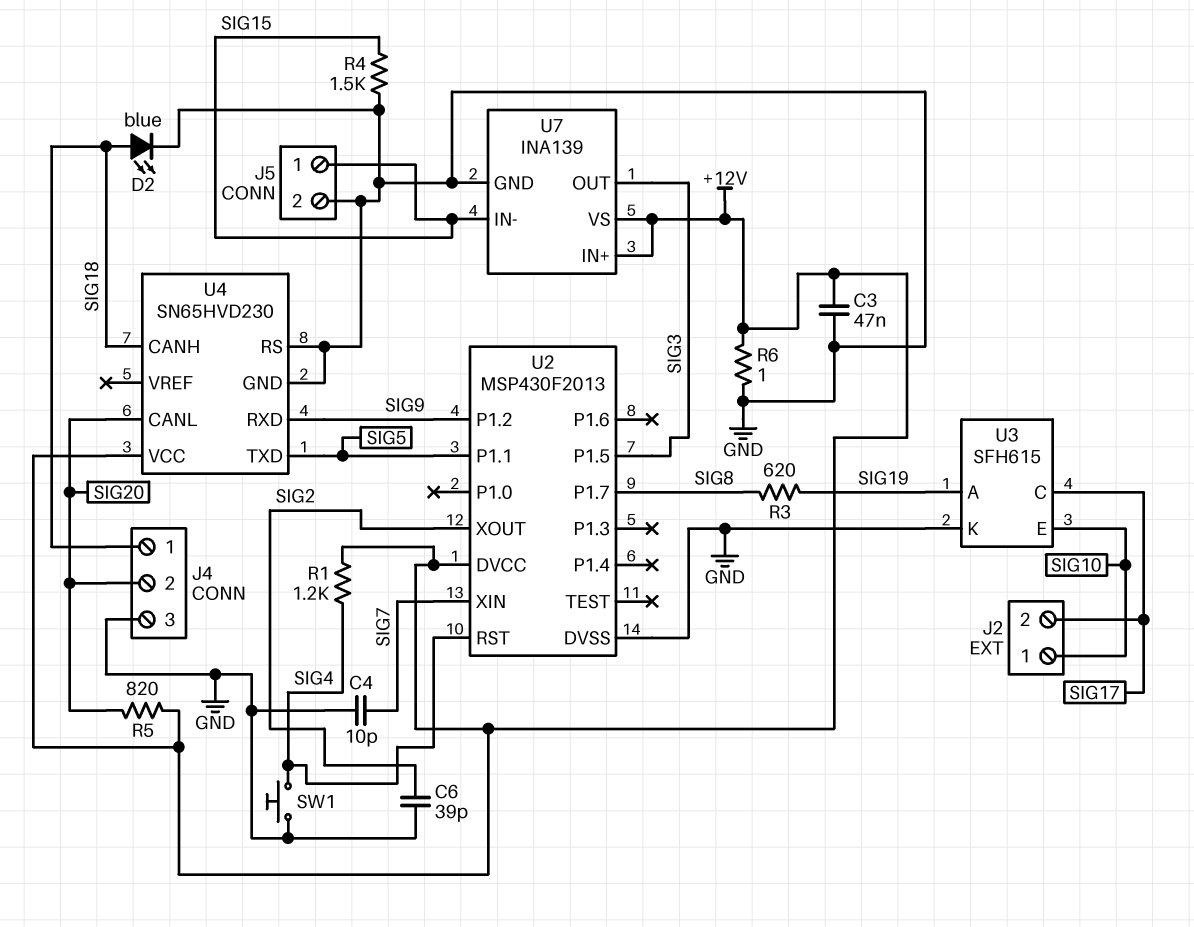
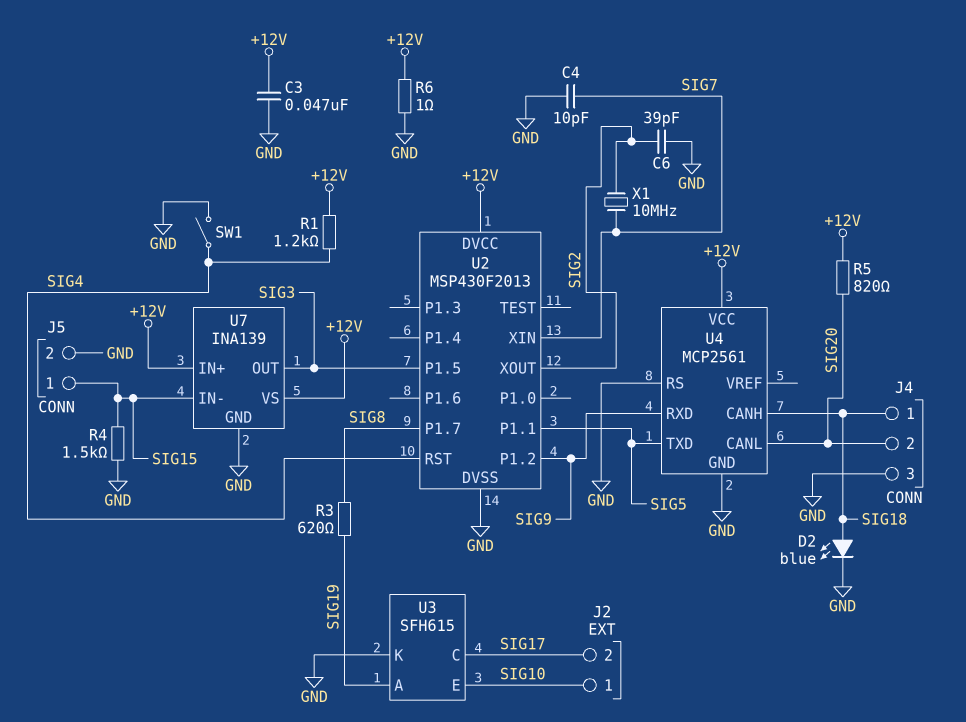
SW1: button (GND, SIG4) -> switch (GND, SIG4)
U4: SN65HVD230 -> MCP2561
X1: none -> 10MHz (SIG2, SIG7)

